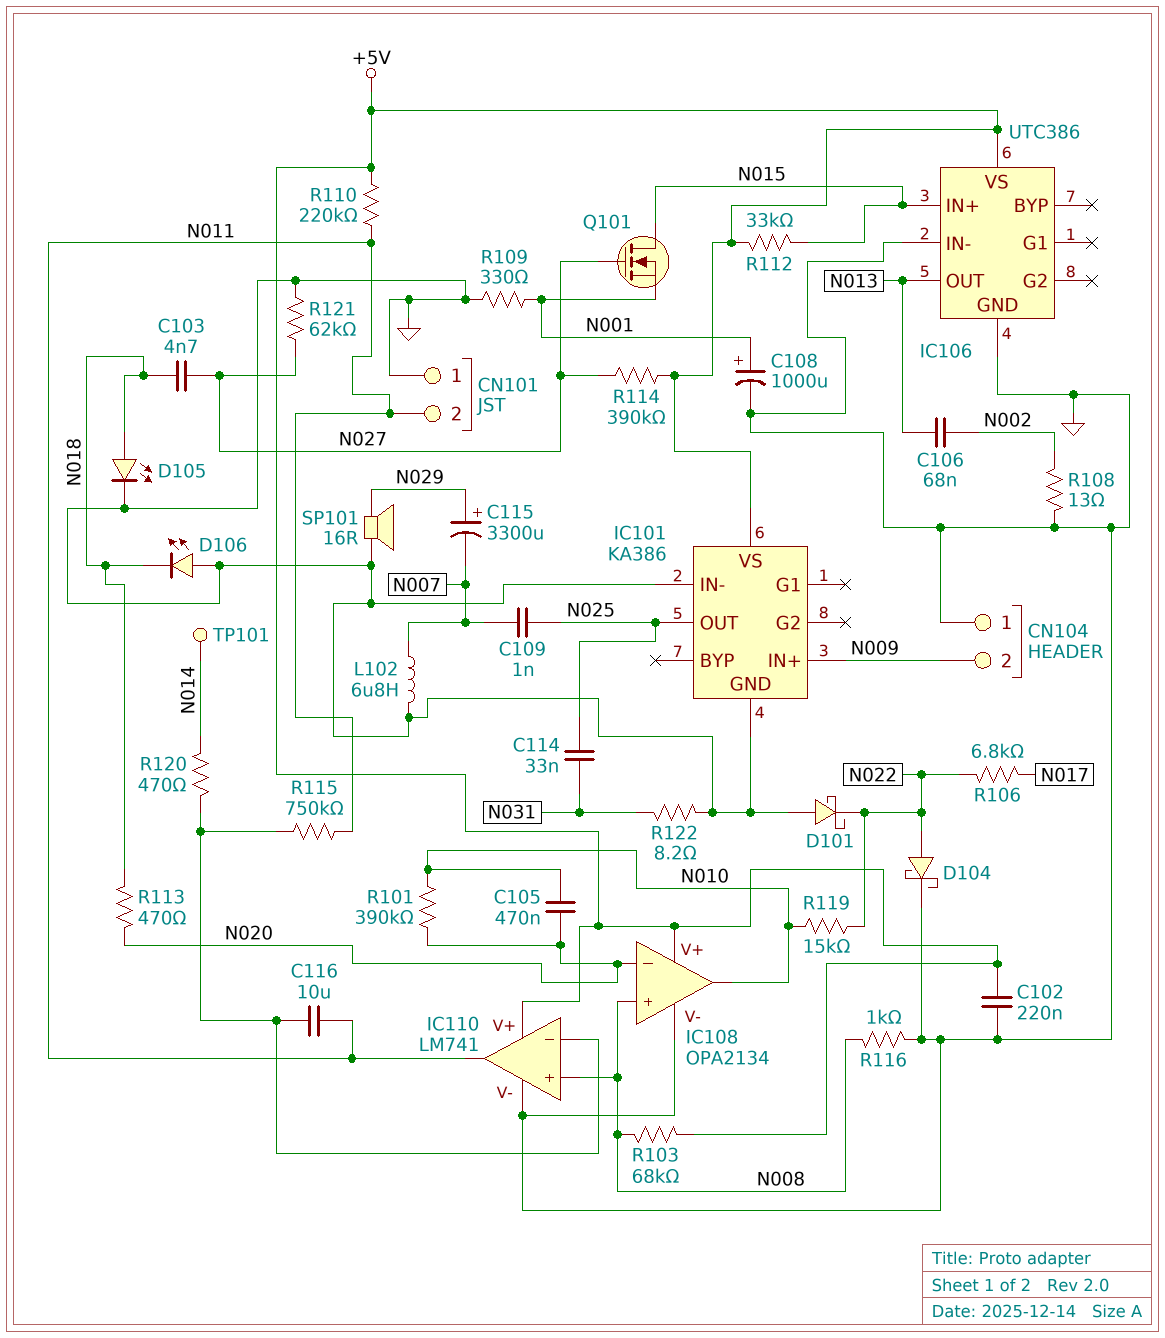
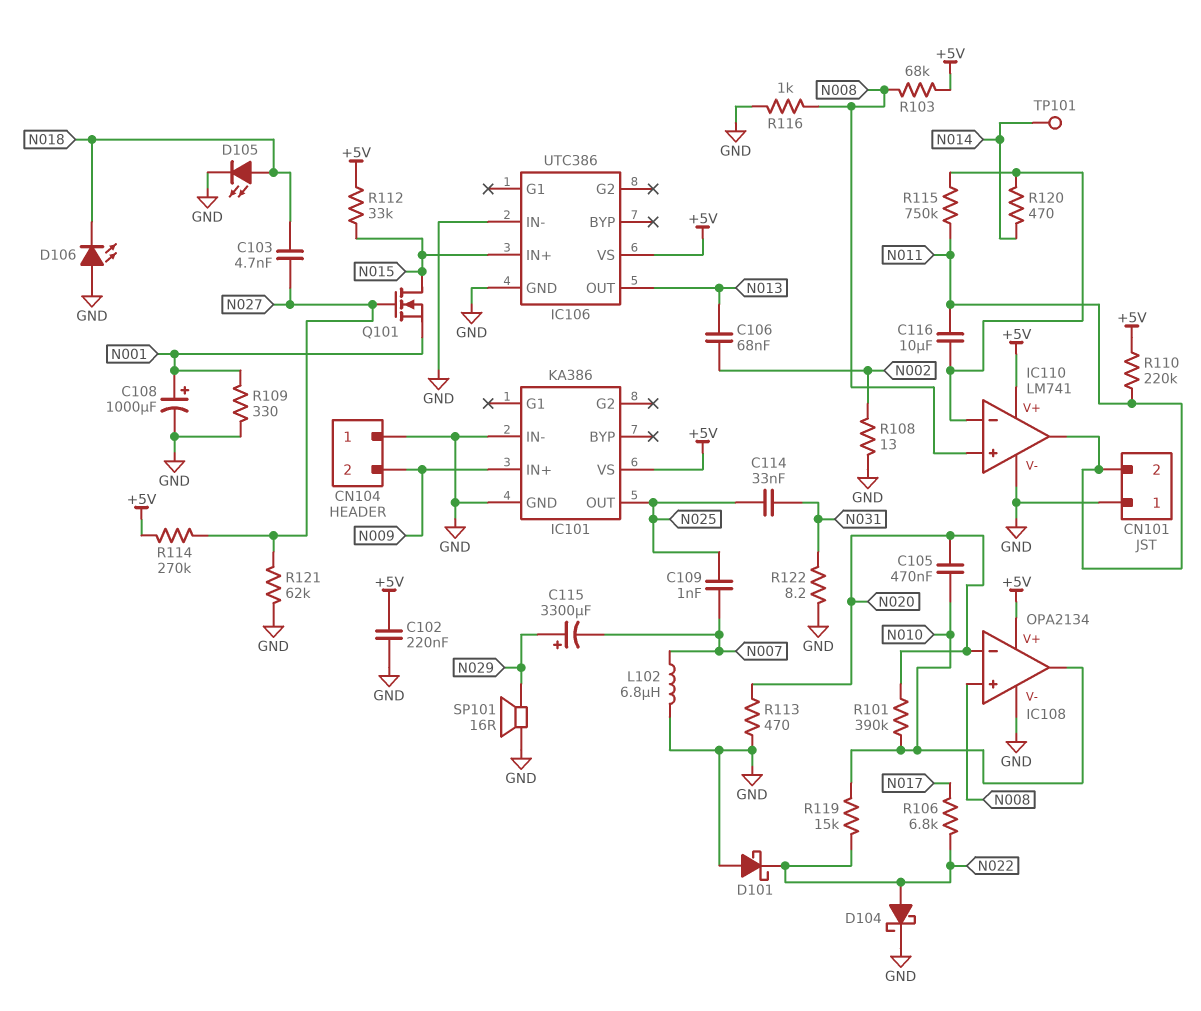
R113: 470 (N018, N020) -> 470 (GND, N020)
R114: 390k (+5V, N027) -> 270k (+5V, N027)

